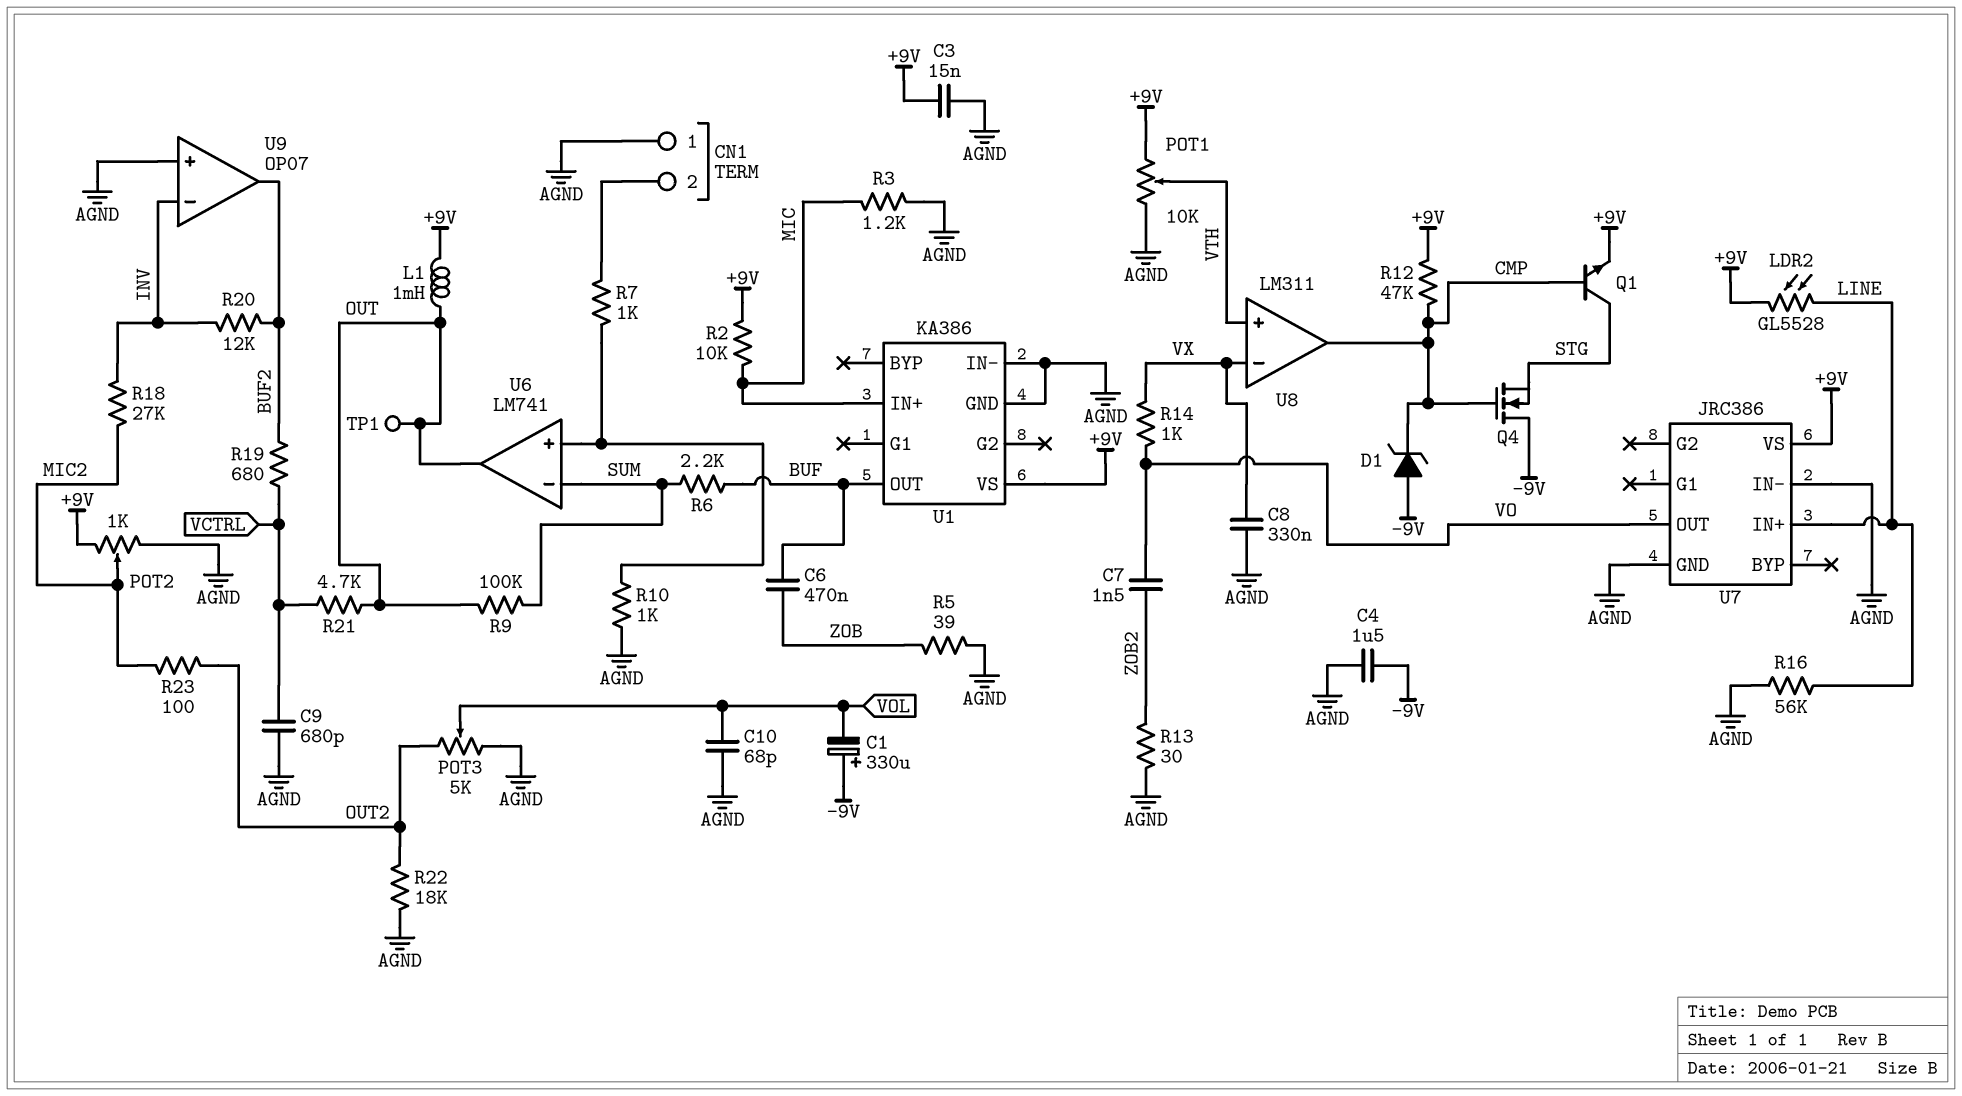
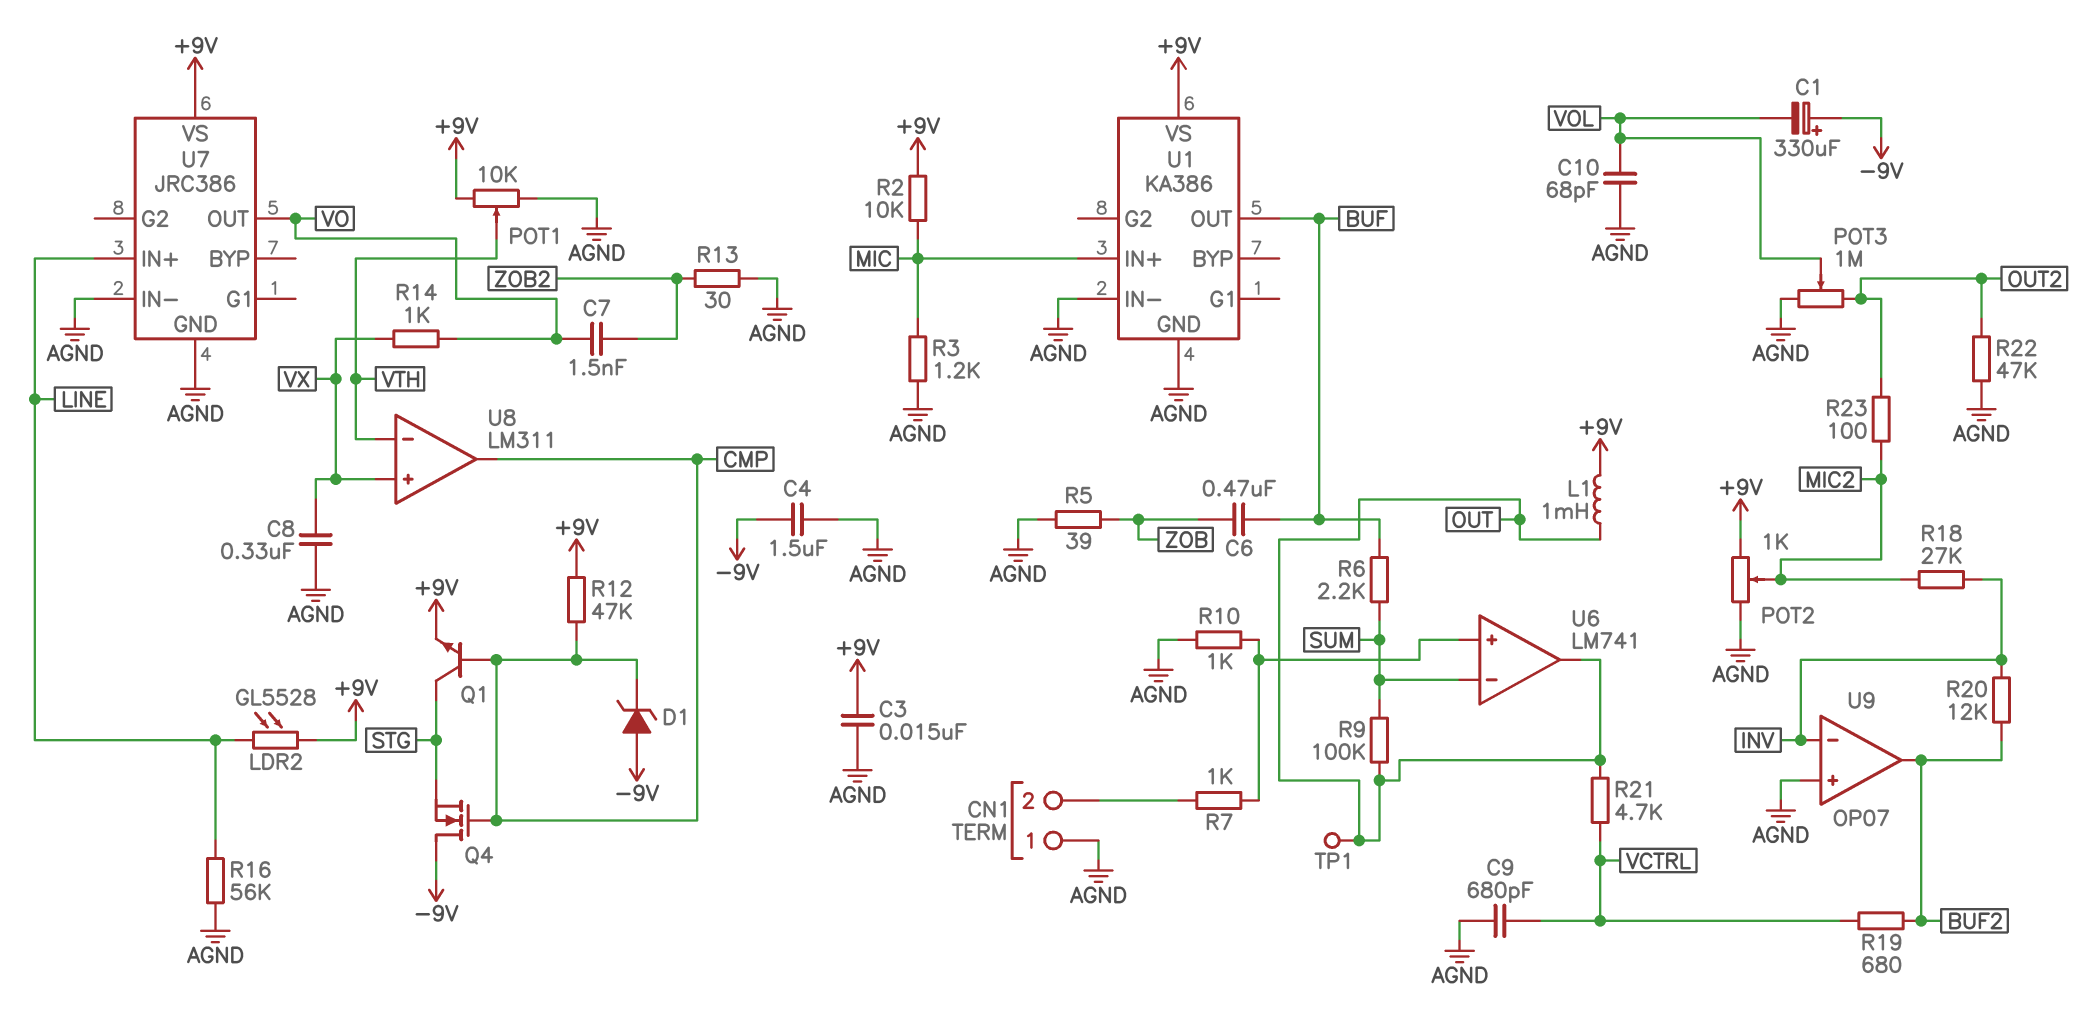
POT3: 5k (AGND, OUT2, wiper VOL) -> 1M (AGND, OUT2, wiper VOL)
R22: 18k (AGND, OUT2) -> 47k (AGND, OUT2)
U8 pin in+: VTH -> VX
U8 pin in-: VX -> VTH

